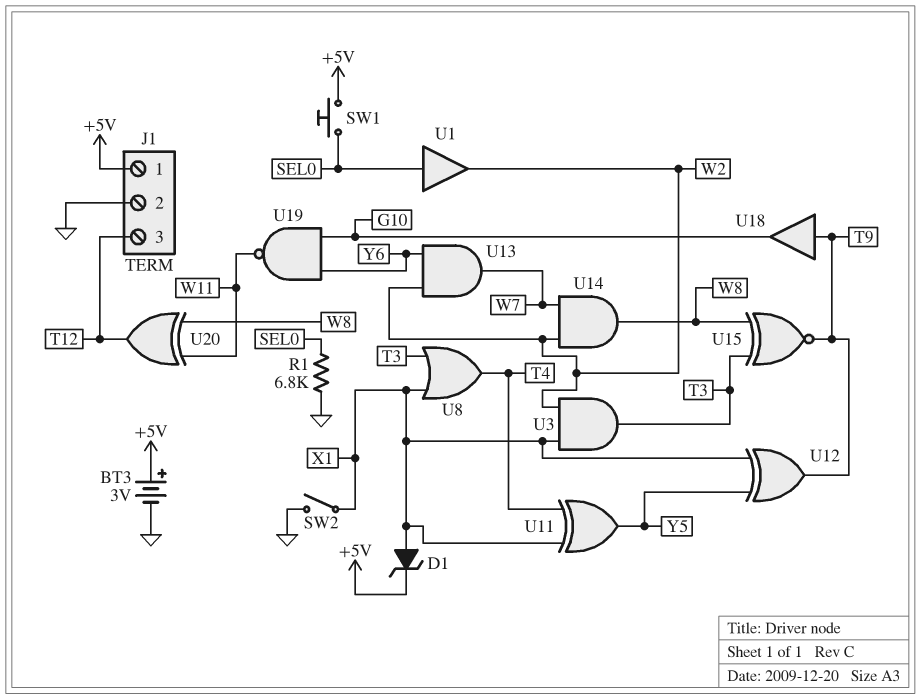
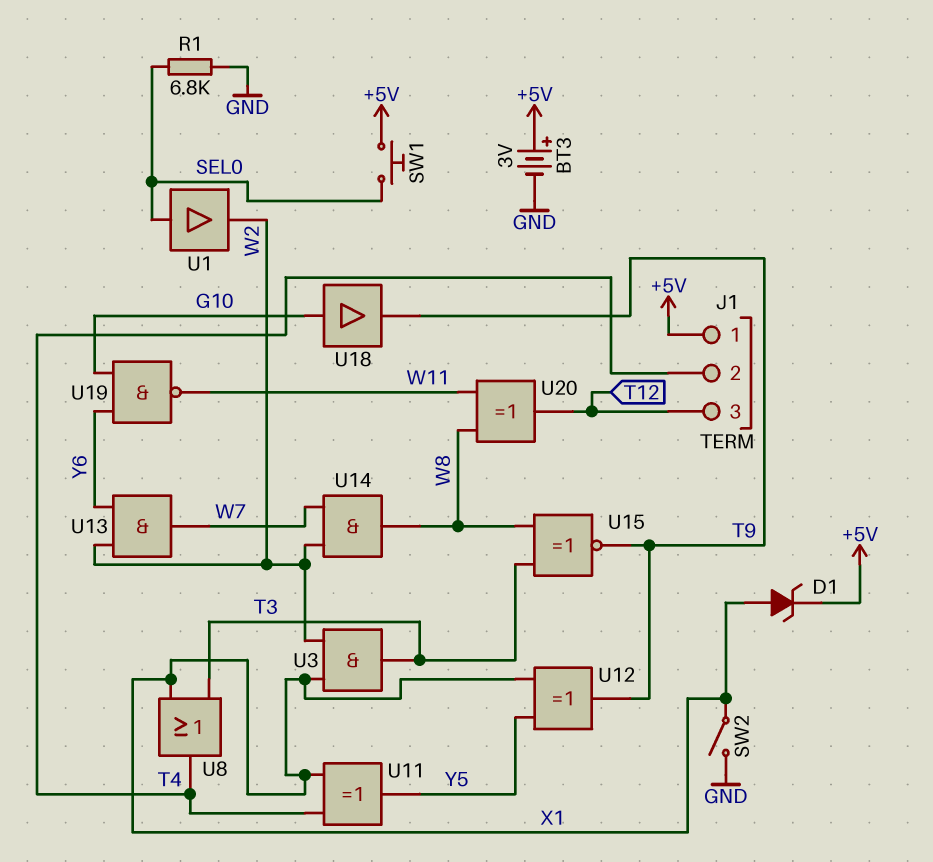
J1 pin 2: GND -> T4
U18: buffer (in T9, out G10) -> buffer (in G10, out T9)

